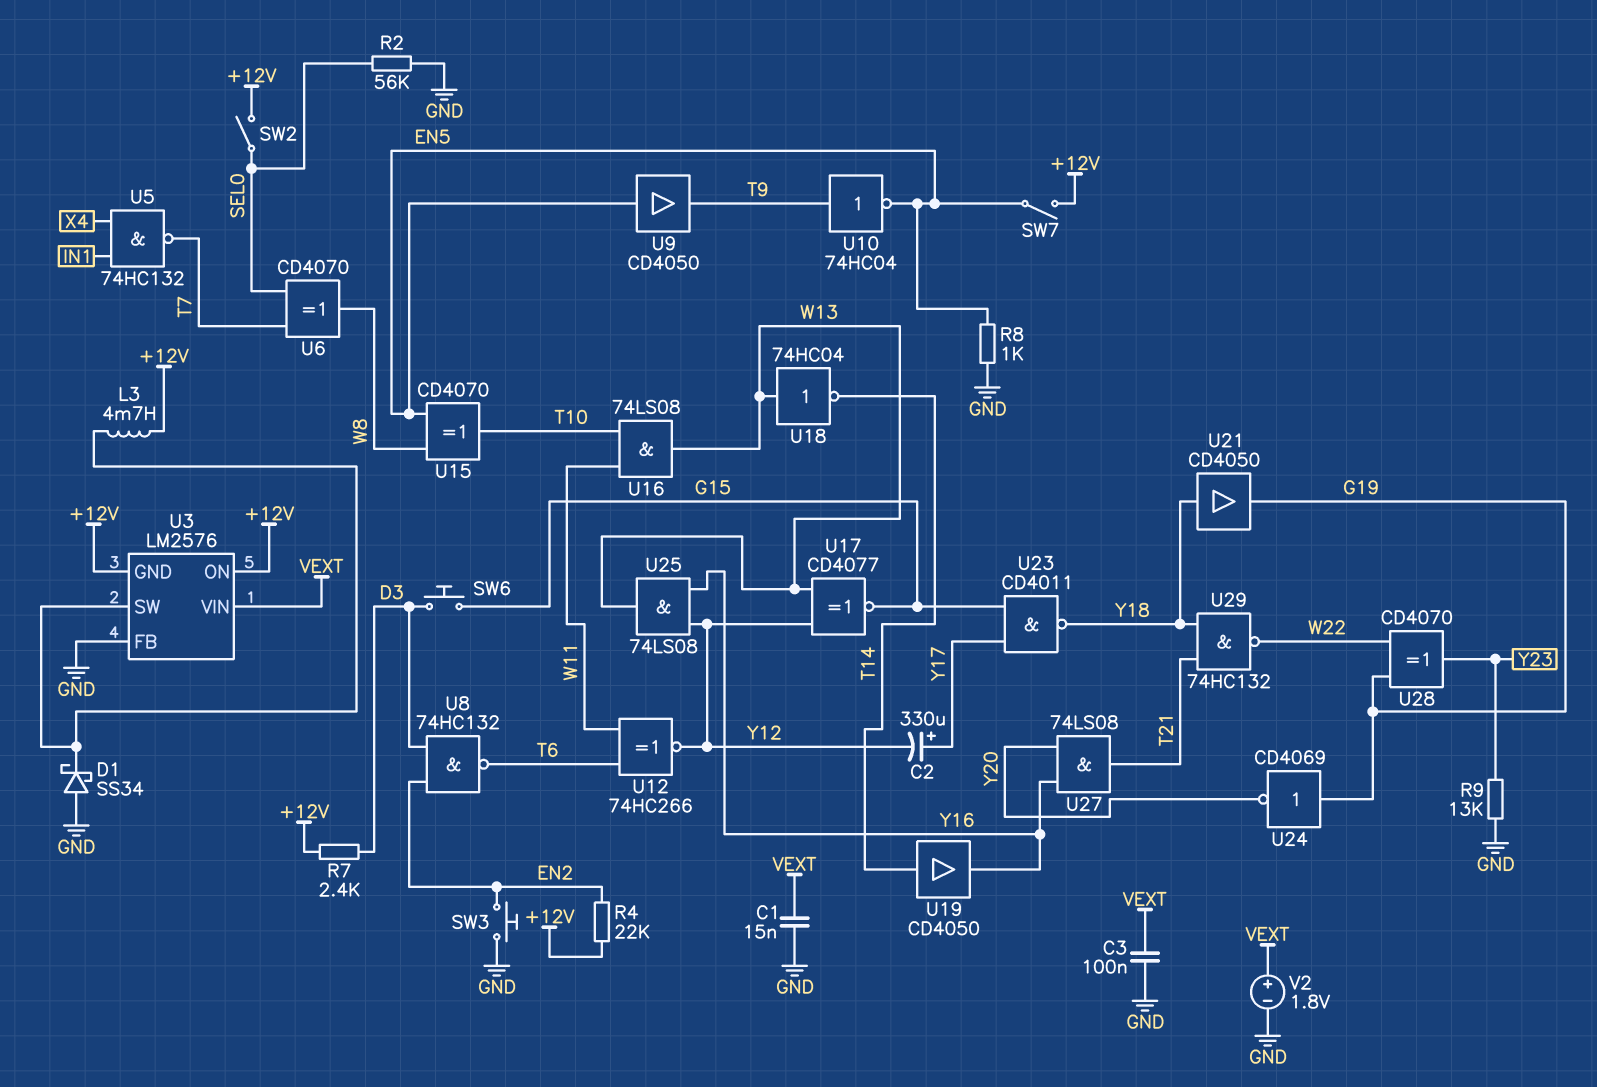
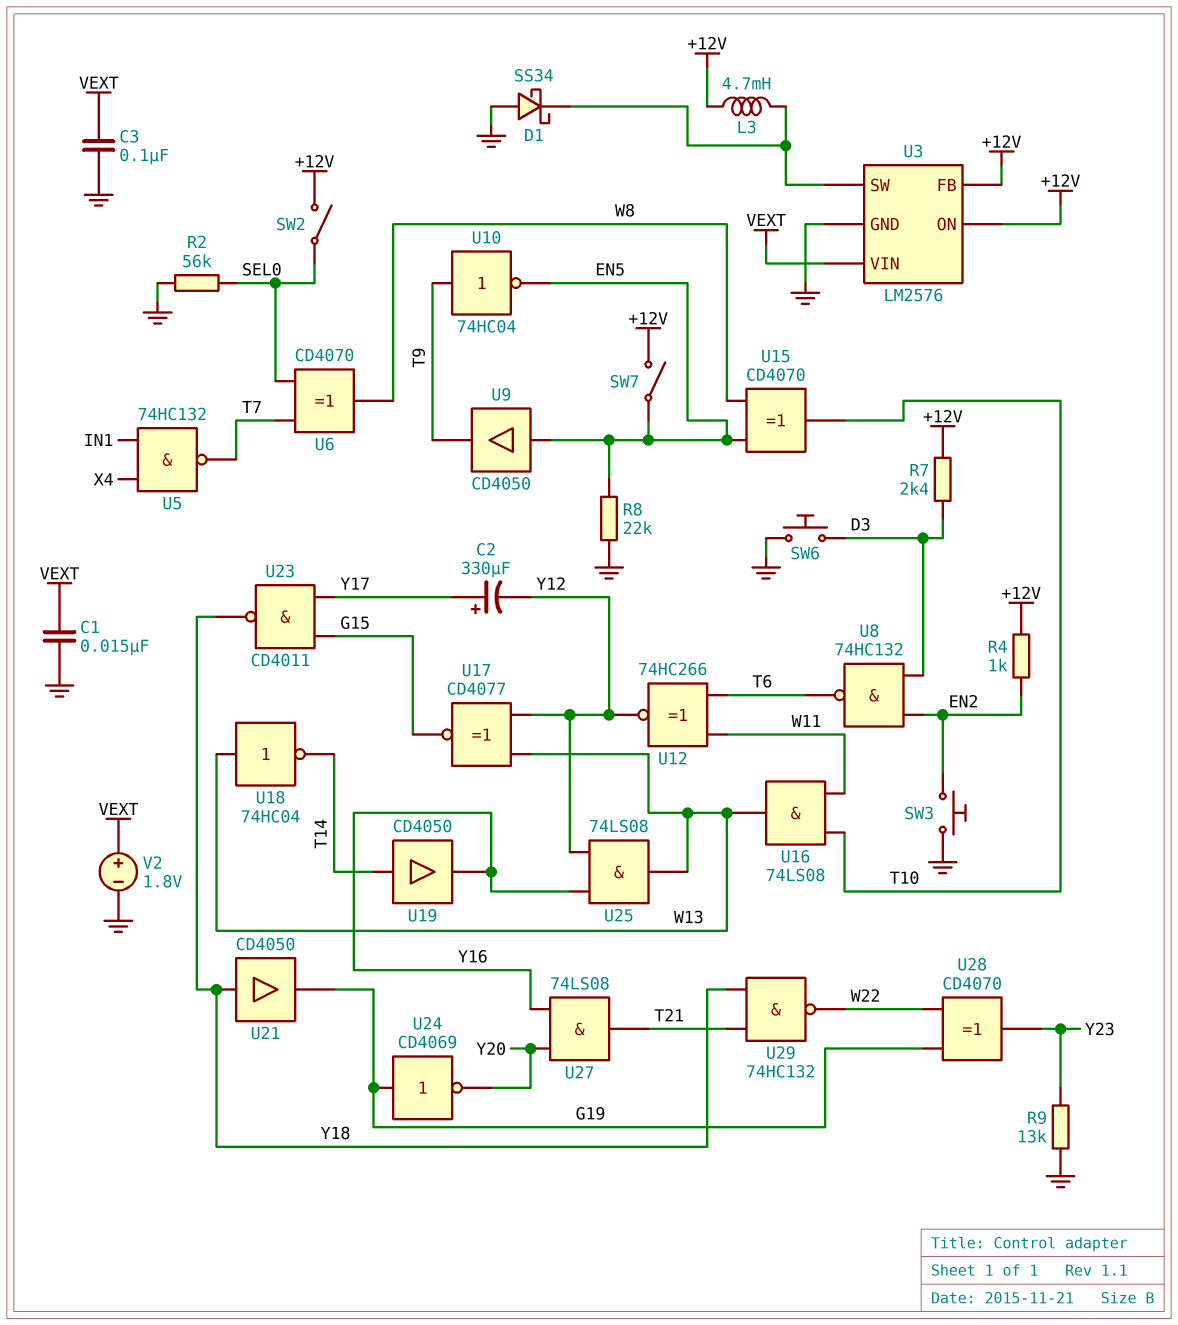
R4: 22k (+12V, EN2) -> 1k (+12V, EN2)
R8: 1k (EN5, GND) -> 22k (EN5, GND)
SW6: button (D3, G15) -> button (D3, GND)
U3 pin FB: GND -> +12V
U3 pin GND: +12V -> GND

